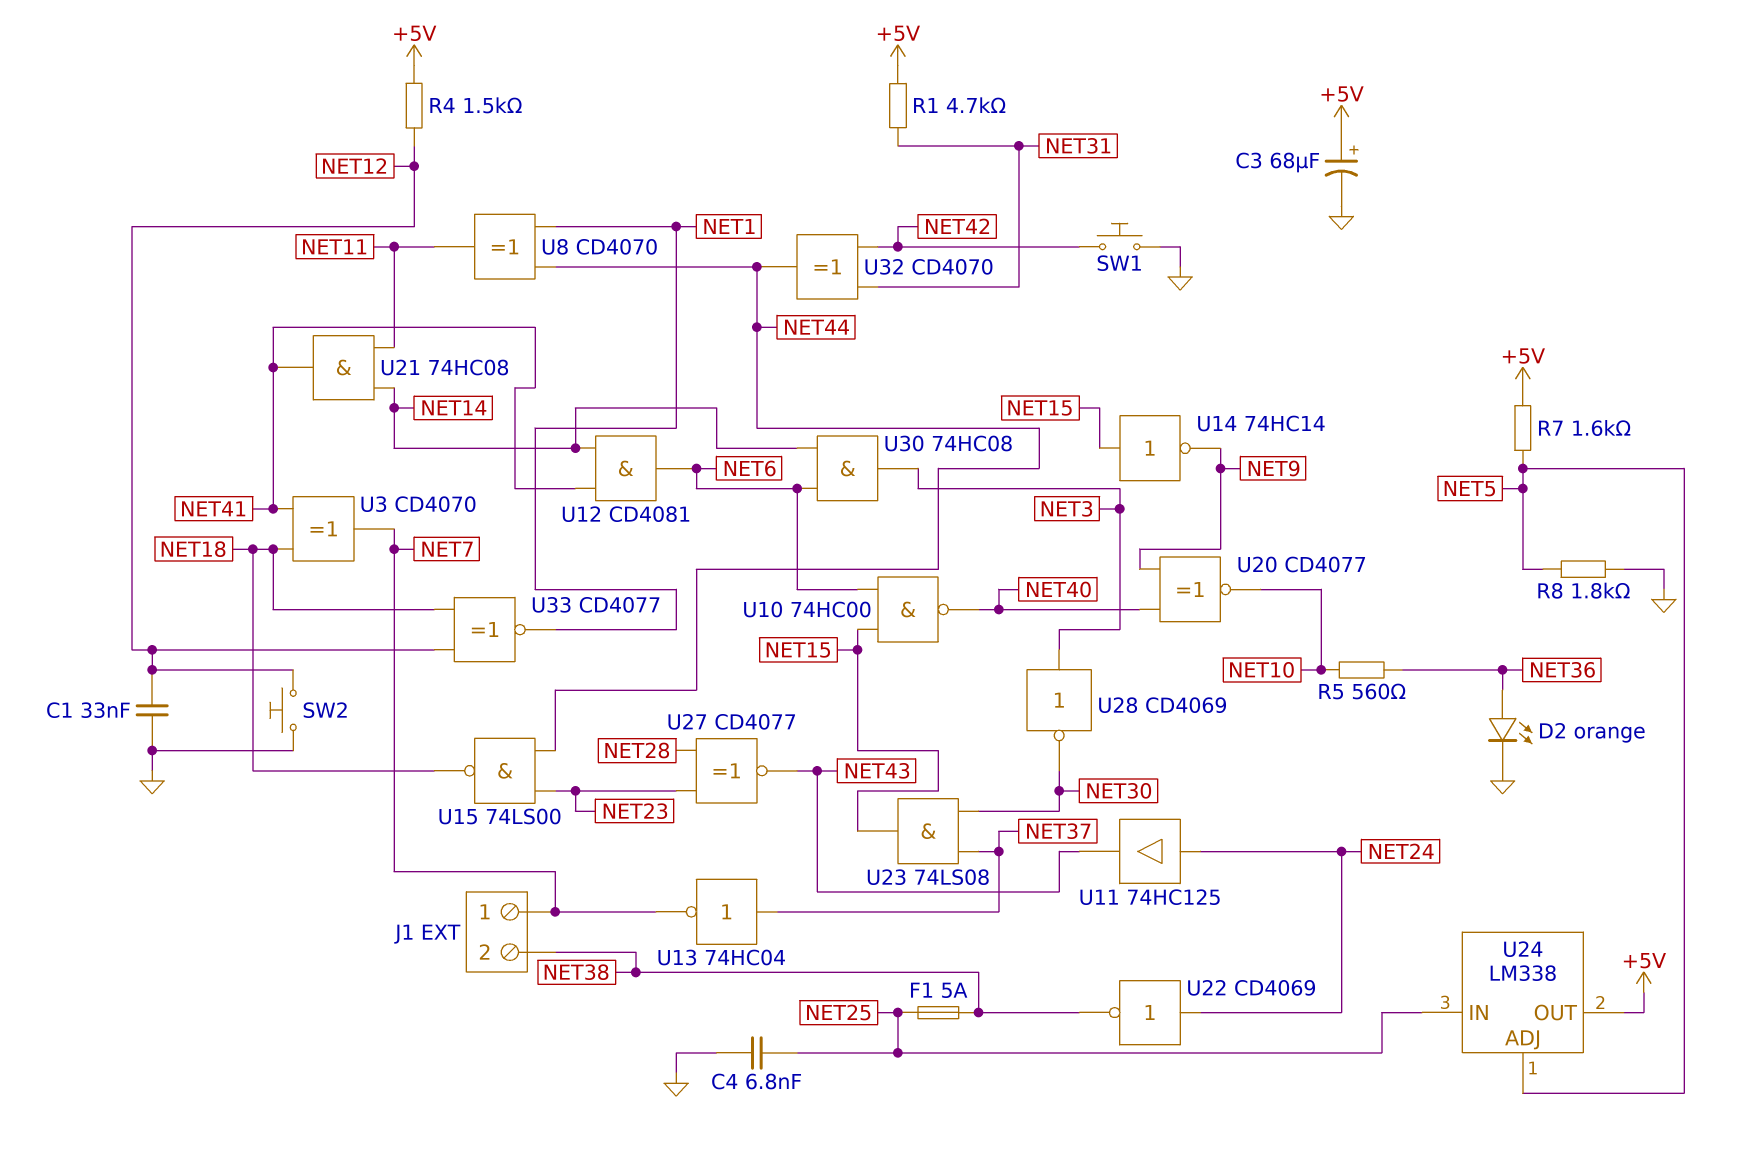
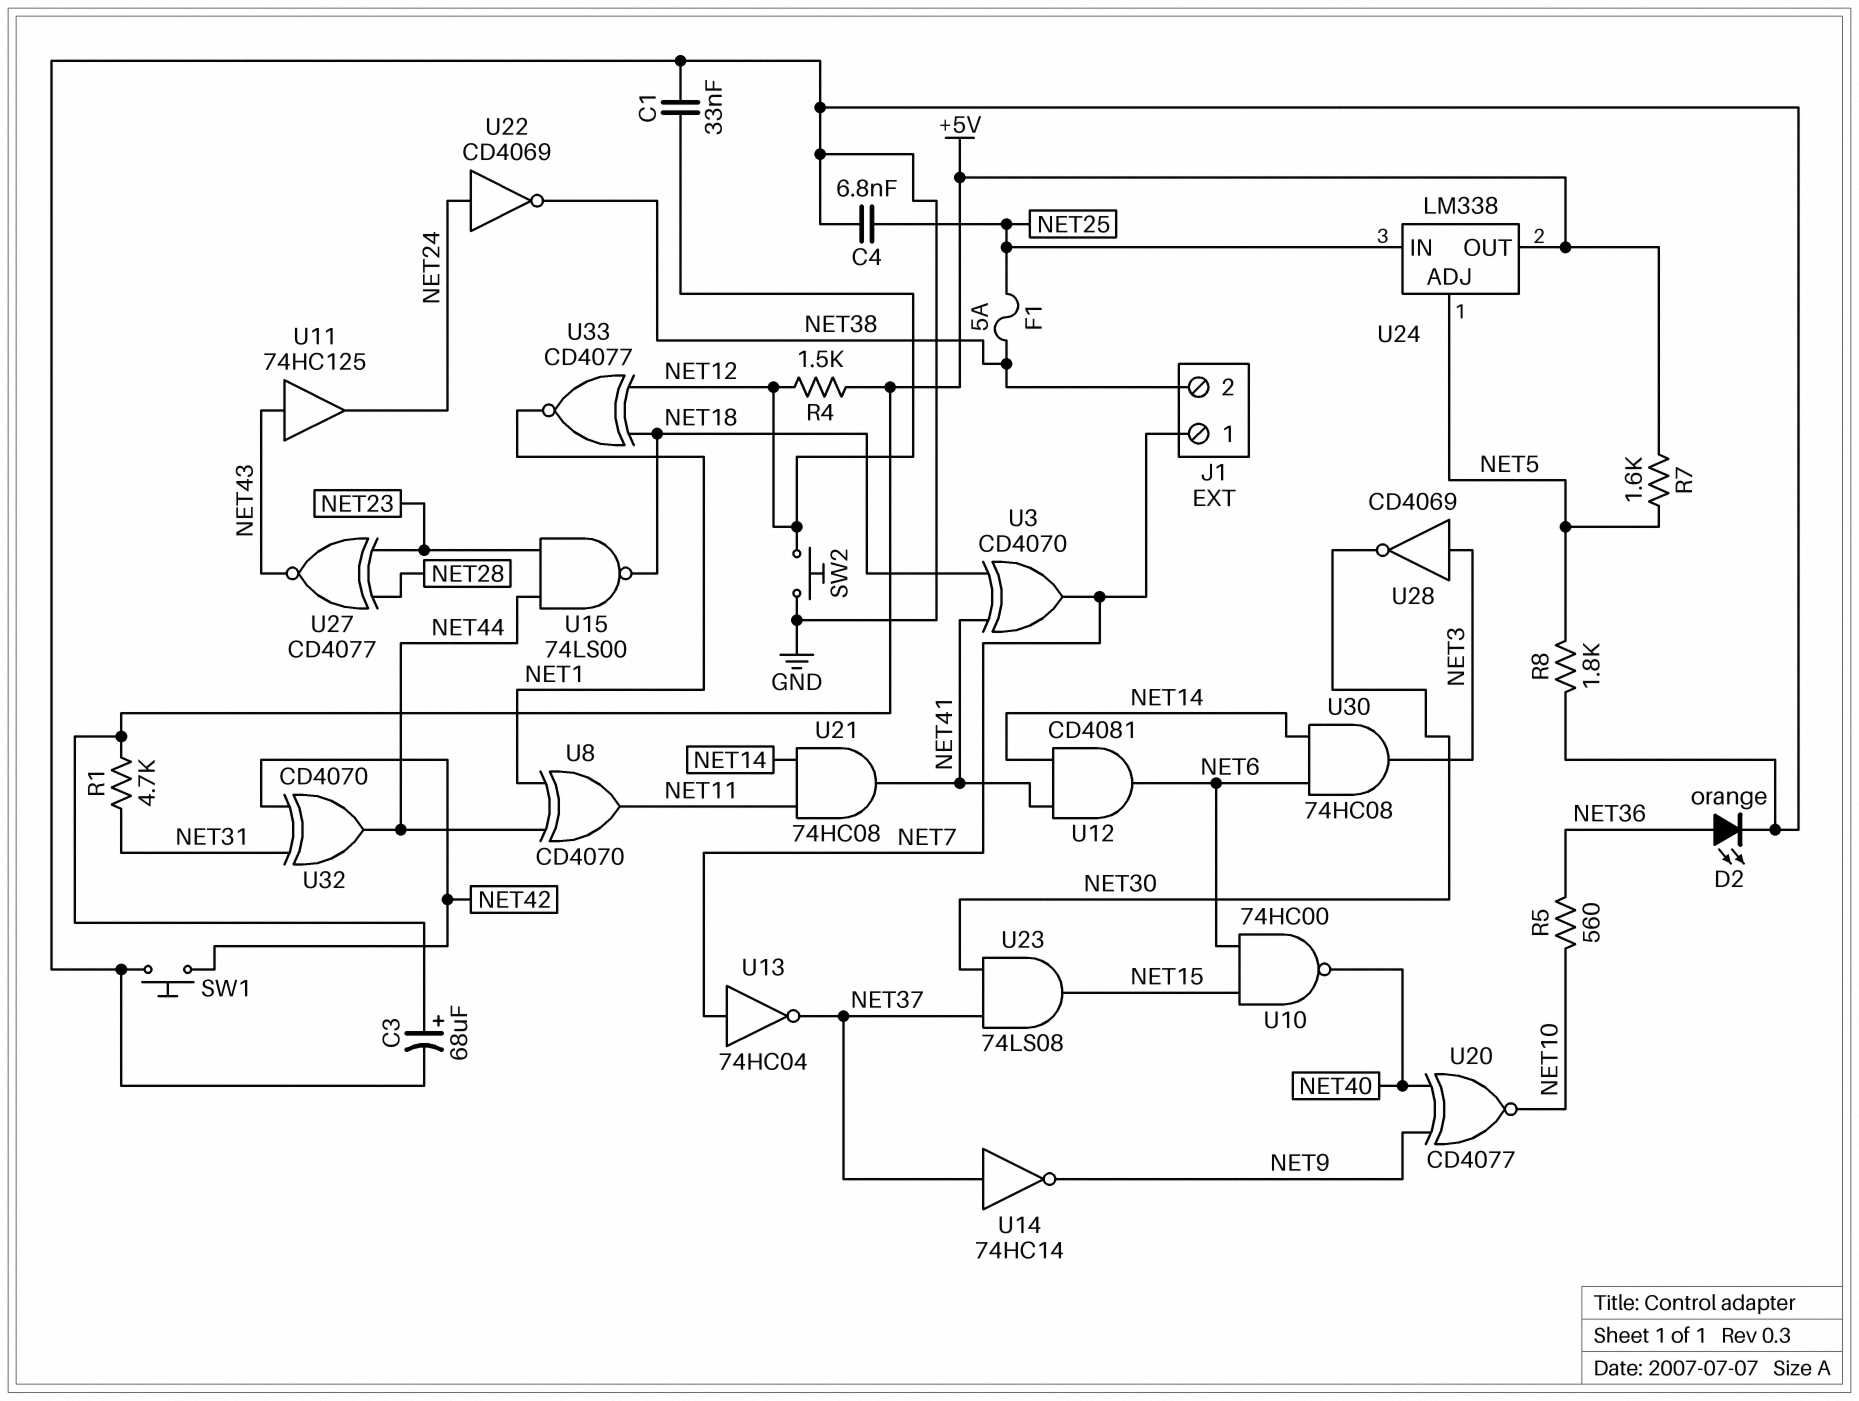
U11: buffer 74HC125 (in NET24, out NET43) -> buffer 74HC125 (in NET43, out NET24)
U13: NOT 74HC04 (in NET37, out NET7) -> NOT 74HC04 (in NET7, out NET37)
U14: NOT 74HC14 (in NET15, out NET9) -> NOT 74HC14 (in NET37, out NET9)

